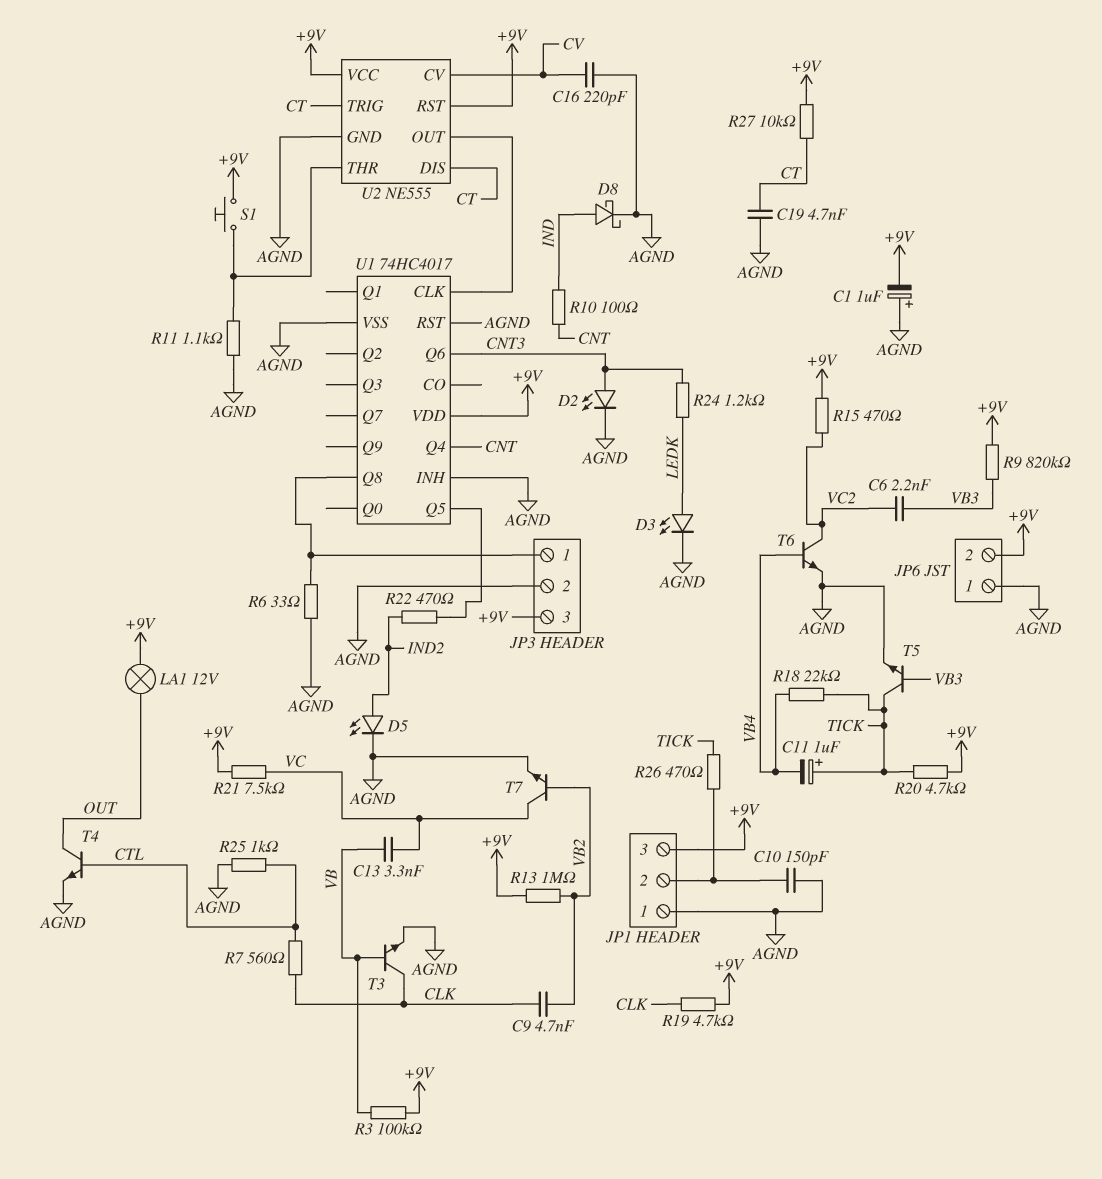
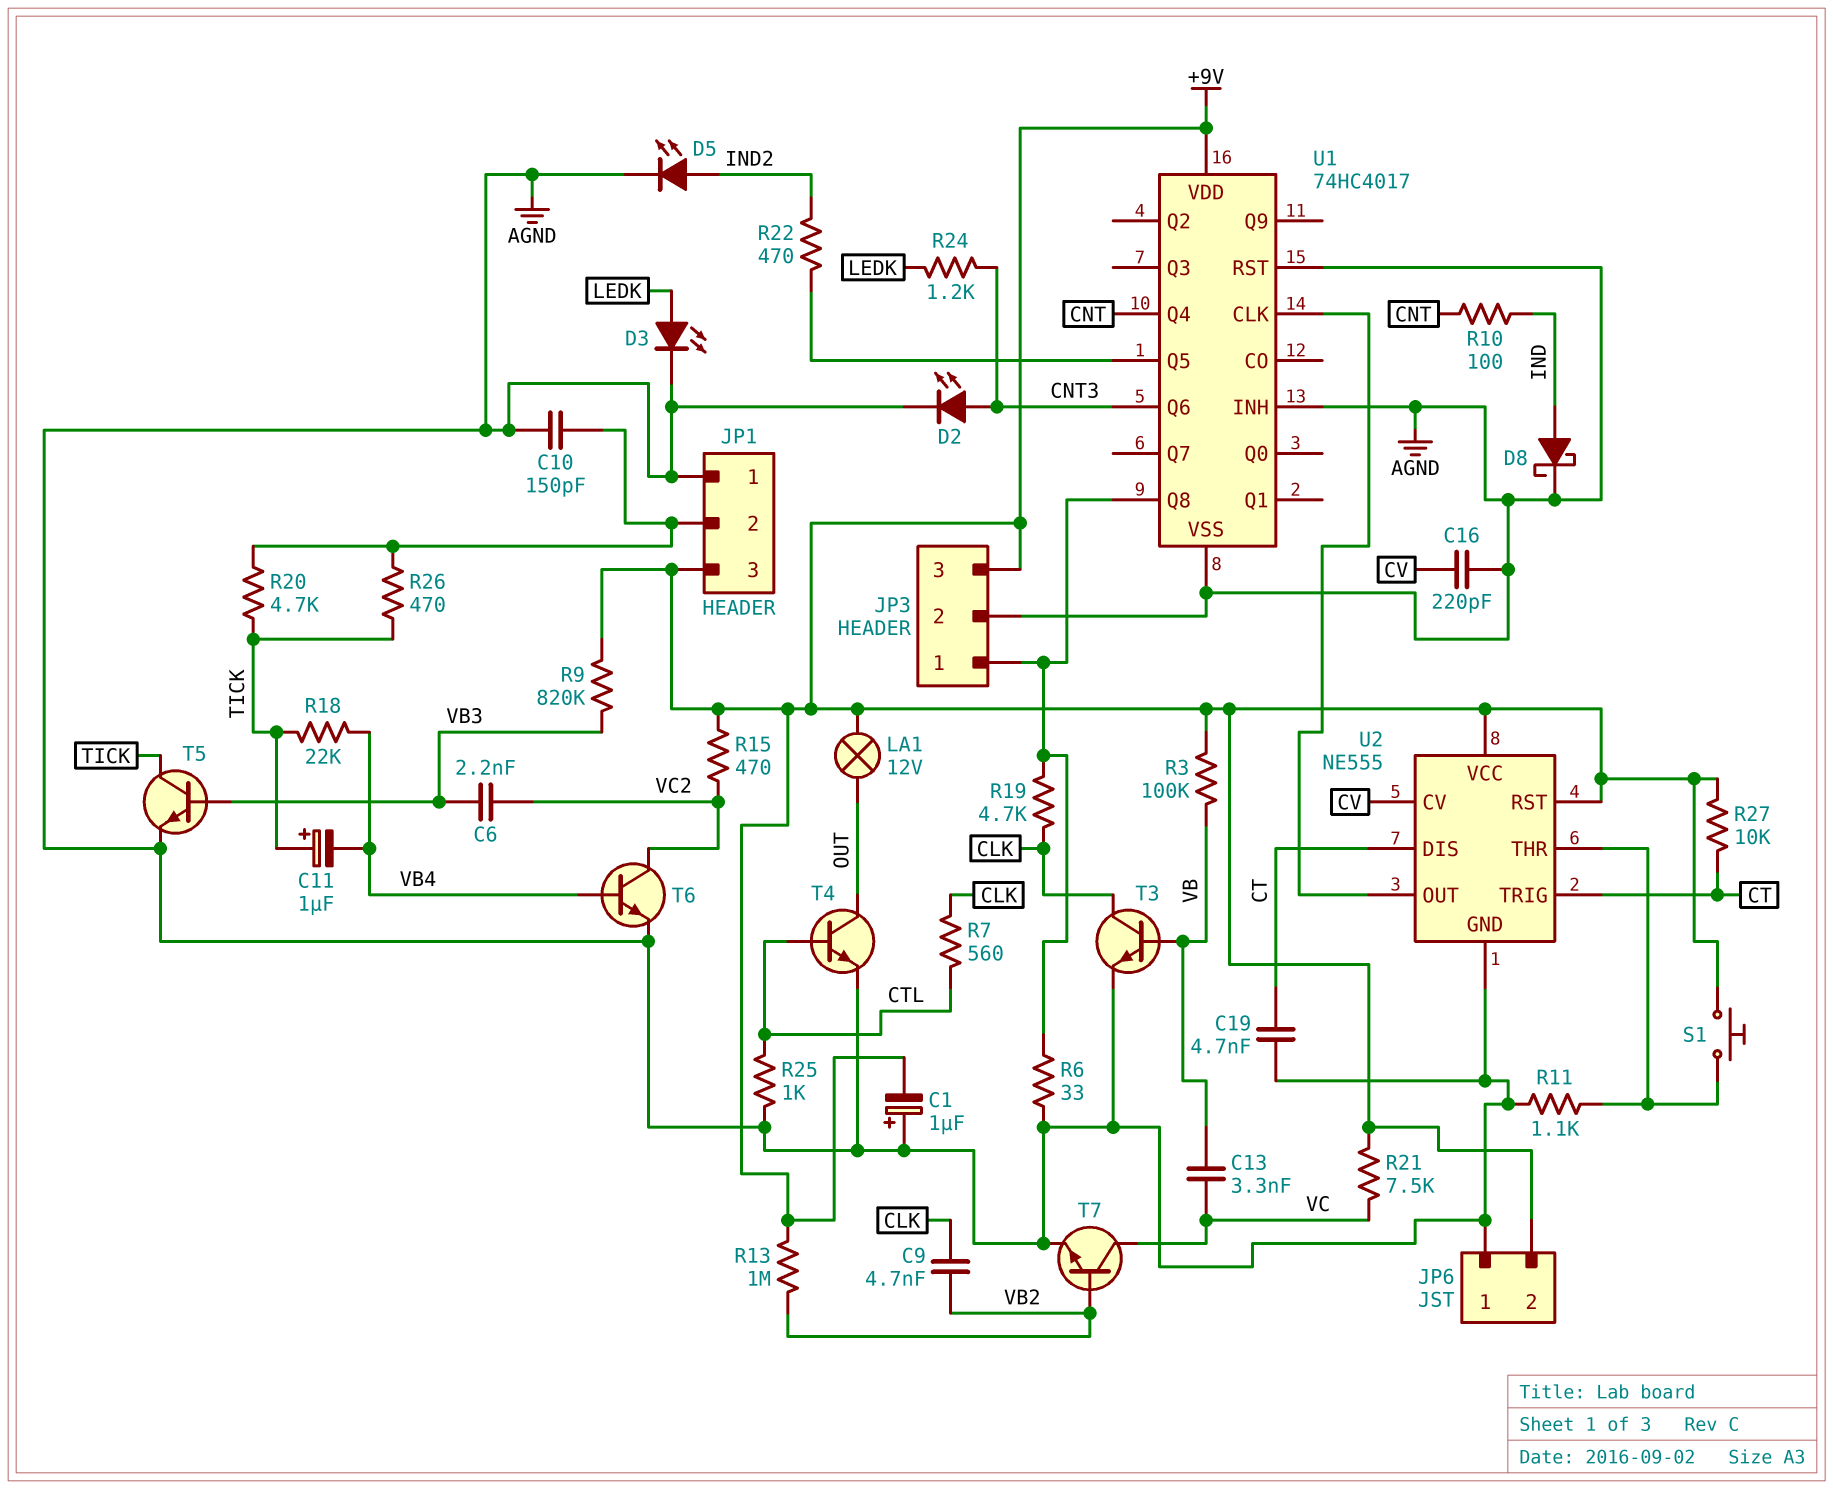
R19: 4.7k (+9V, CLK) -> 4.7k (CLK, JP3/1)
R20: 4.7k (+9V, TICK) -> 4.7k (JP1/2, TICK)

